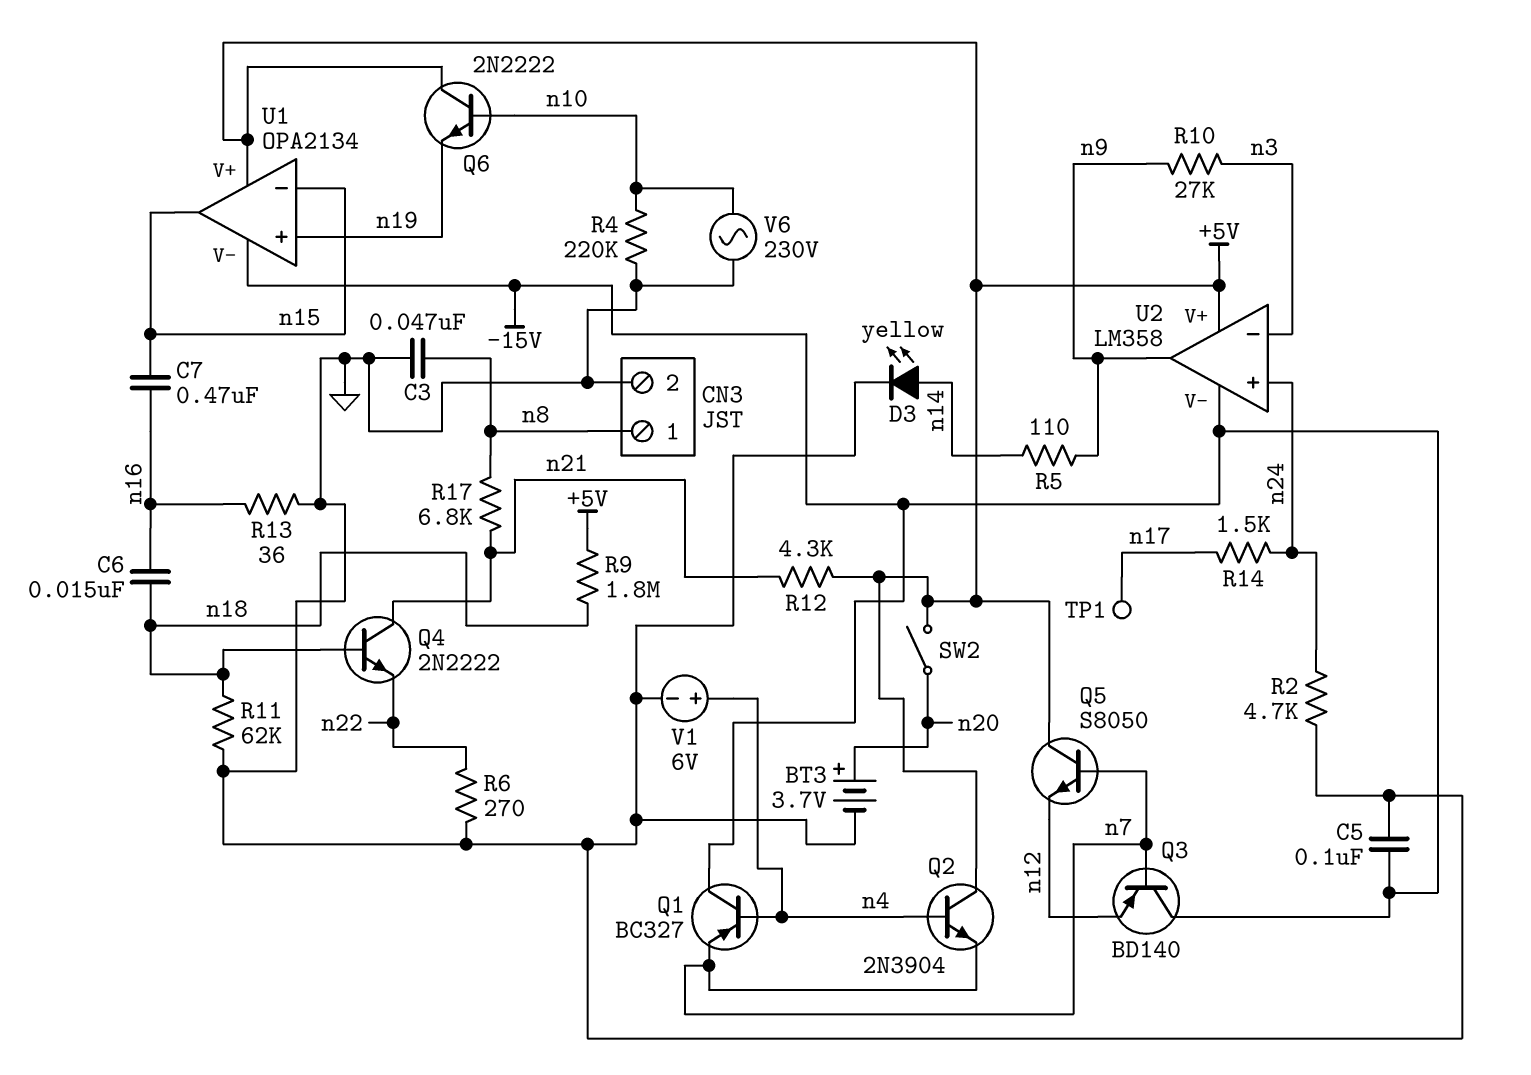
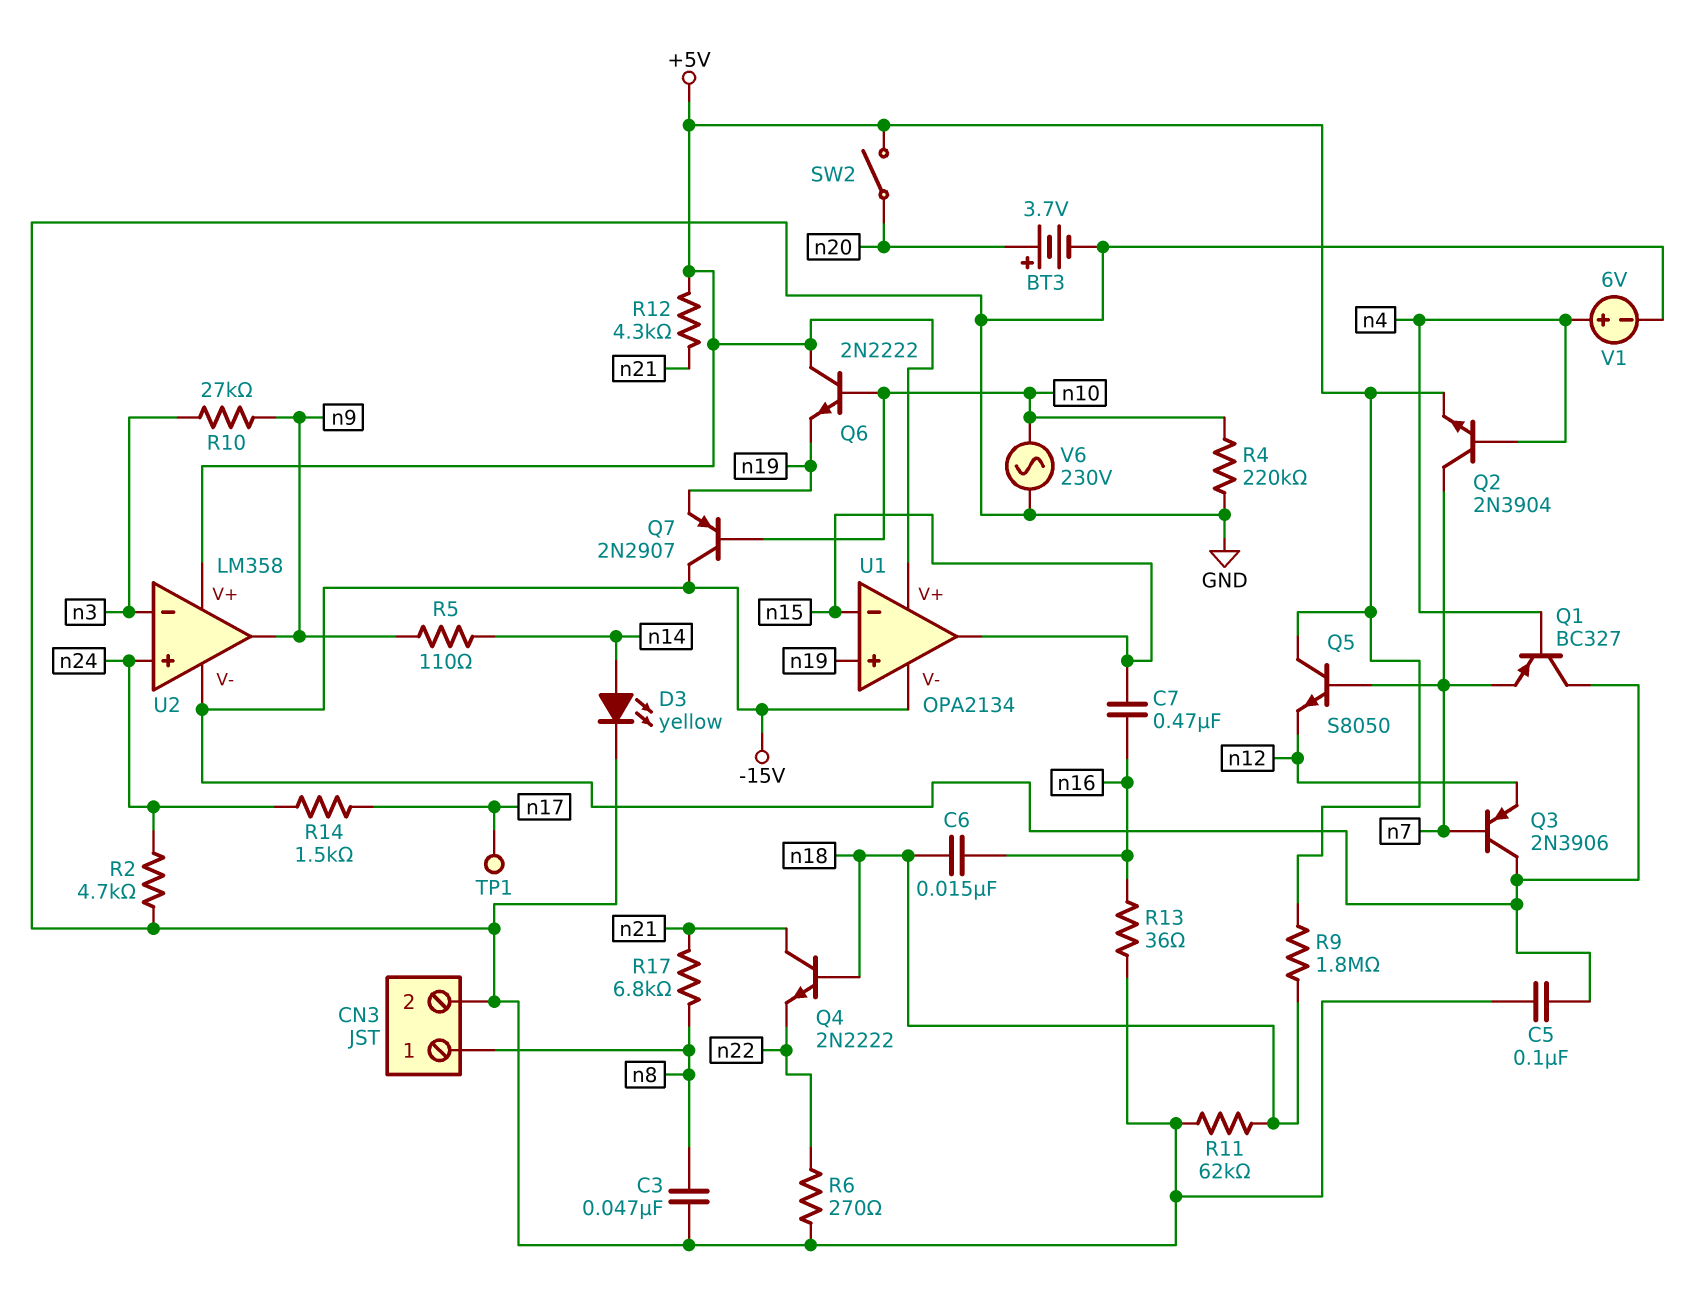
Q2: NPN 2N3904 (B n4, C +5V, E n7) -> NPN 2N3904 (B n4, C n7, E +5V)
Q3: PNP BD140 (B n7, C -15V, E n12) -> PNP 2N3906 (B n7, C -15V, E n12)
Q7: none -> PNP 2N2907 (B n10, C -15V, E n19)

